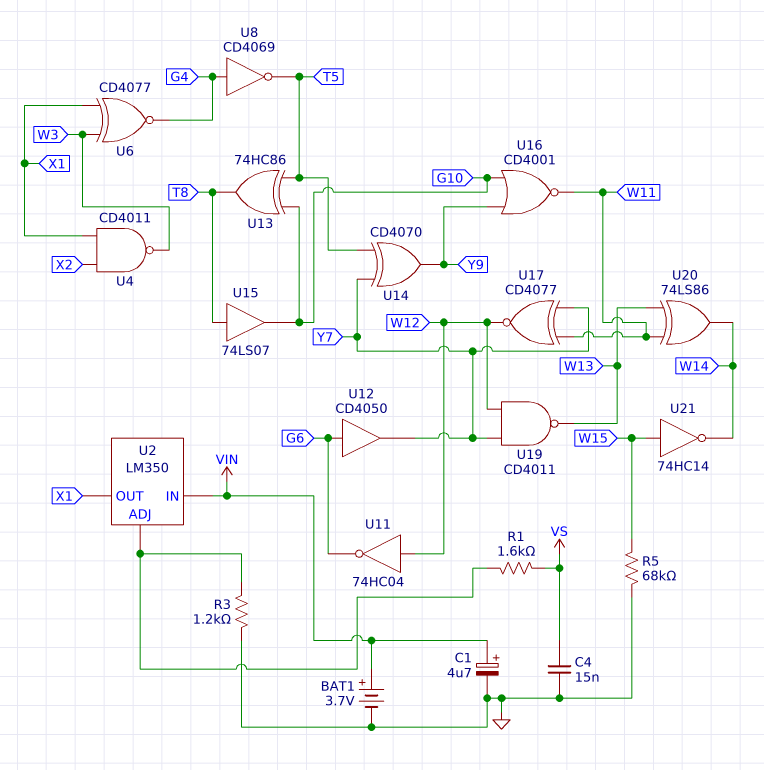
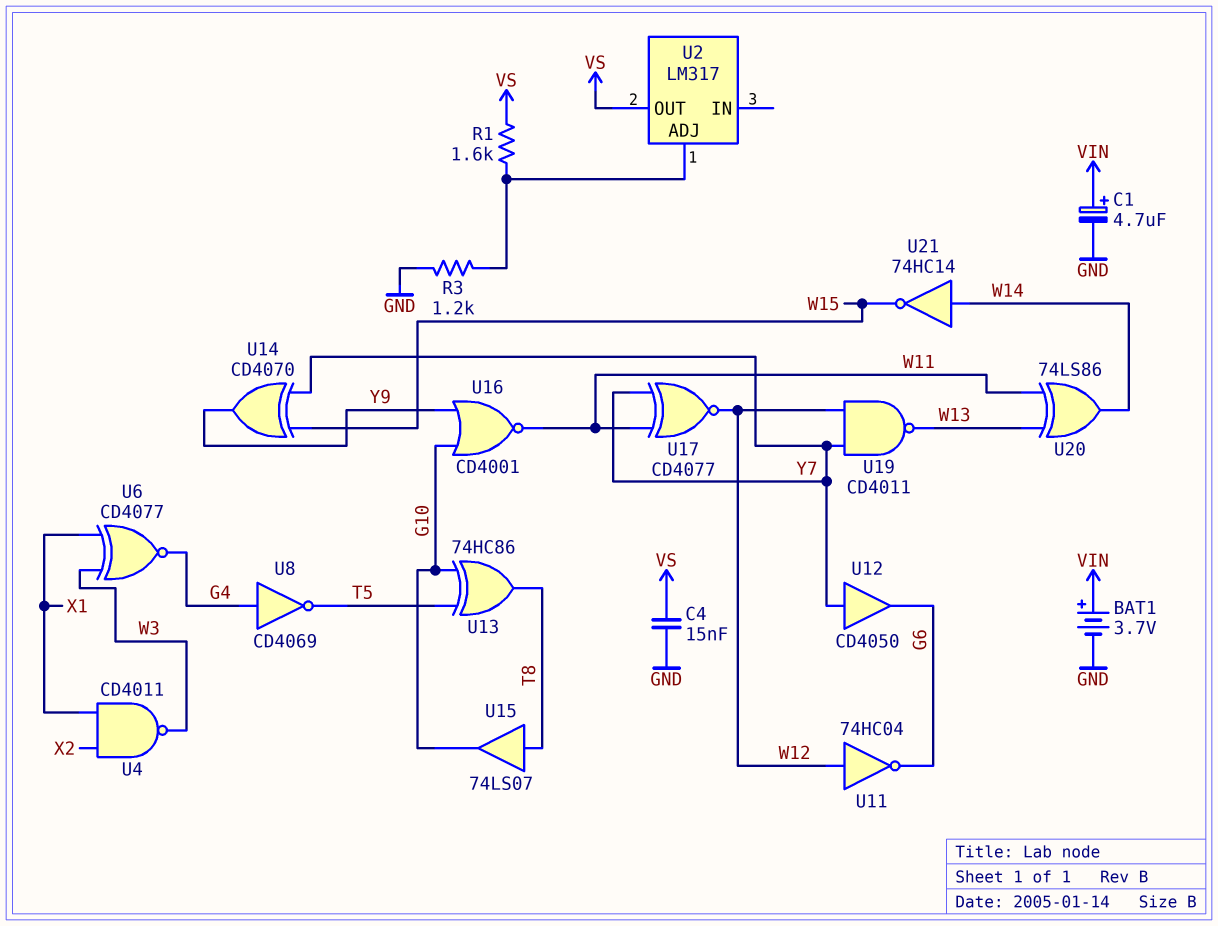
R5: 68k (GND, W15) -> none
U2: LM350 -> LM317
U2 pin IN: VIN -> none
U2 pin OUT: X1 -> VS
U12: buffer CD4050 (in G6, out Y7) -> buffer CD4050 (in Y7, out G6)
U14: XOR CD4070 (in T5, in Y7, out Y9) -> XOR CD4070 (in W15, in Y7, out Y9)
U21: NOT 74HC14 (in W15, out W14) -> NOT 74HC14 (in W14, out W15)

